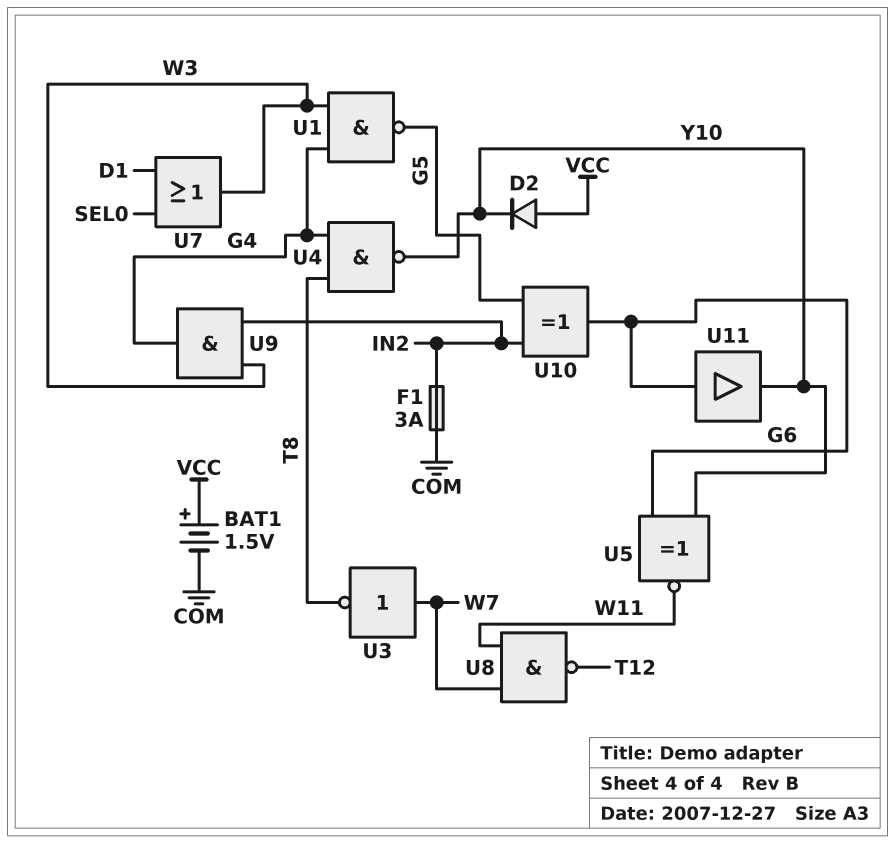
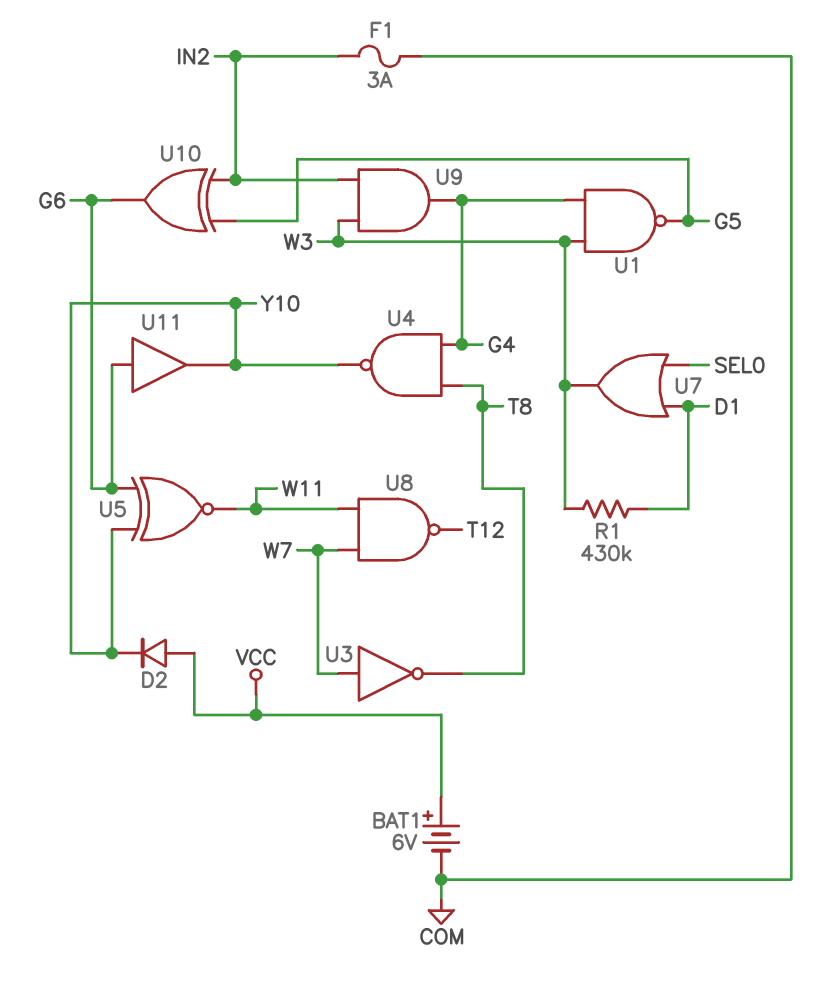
BAT1: 1.5V (plus VCC, minus COM) -> 6V (plus VCC, minus COM)
R1: none -> 430k (D1, W3)

